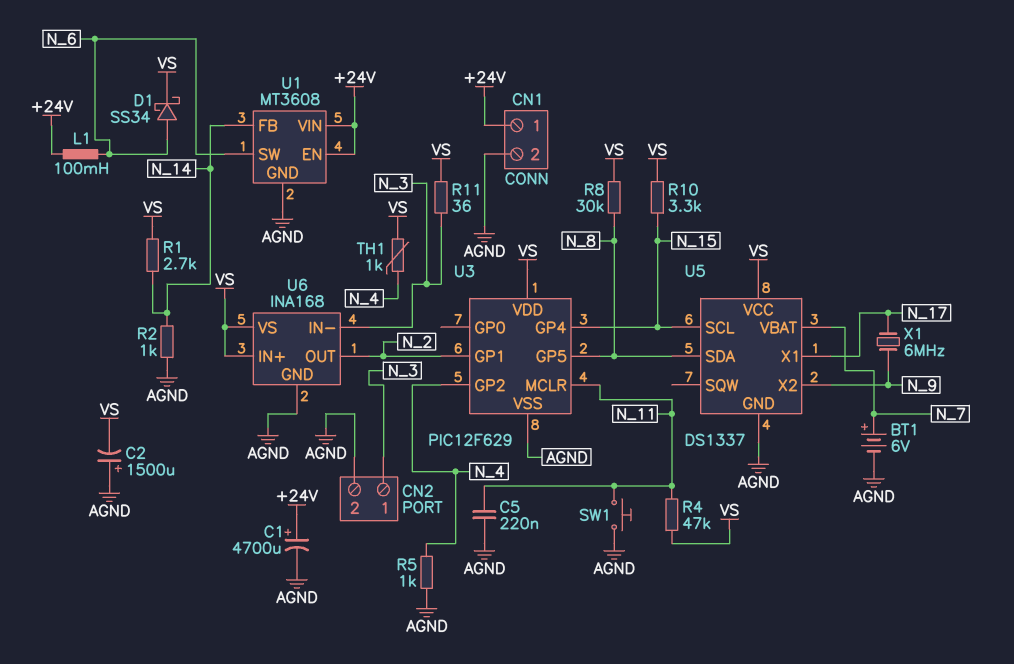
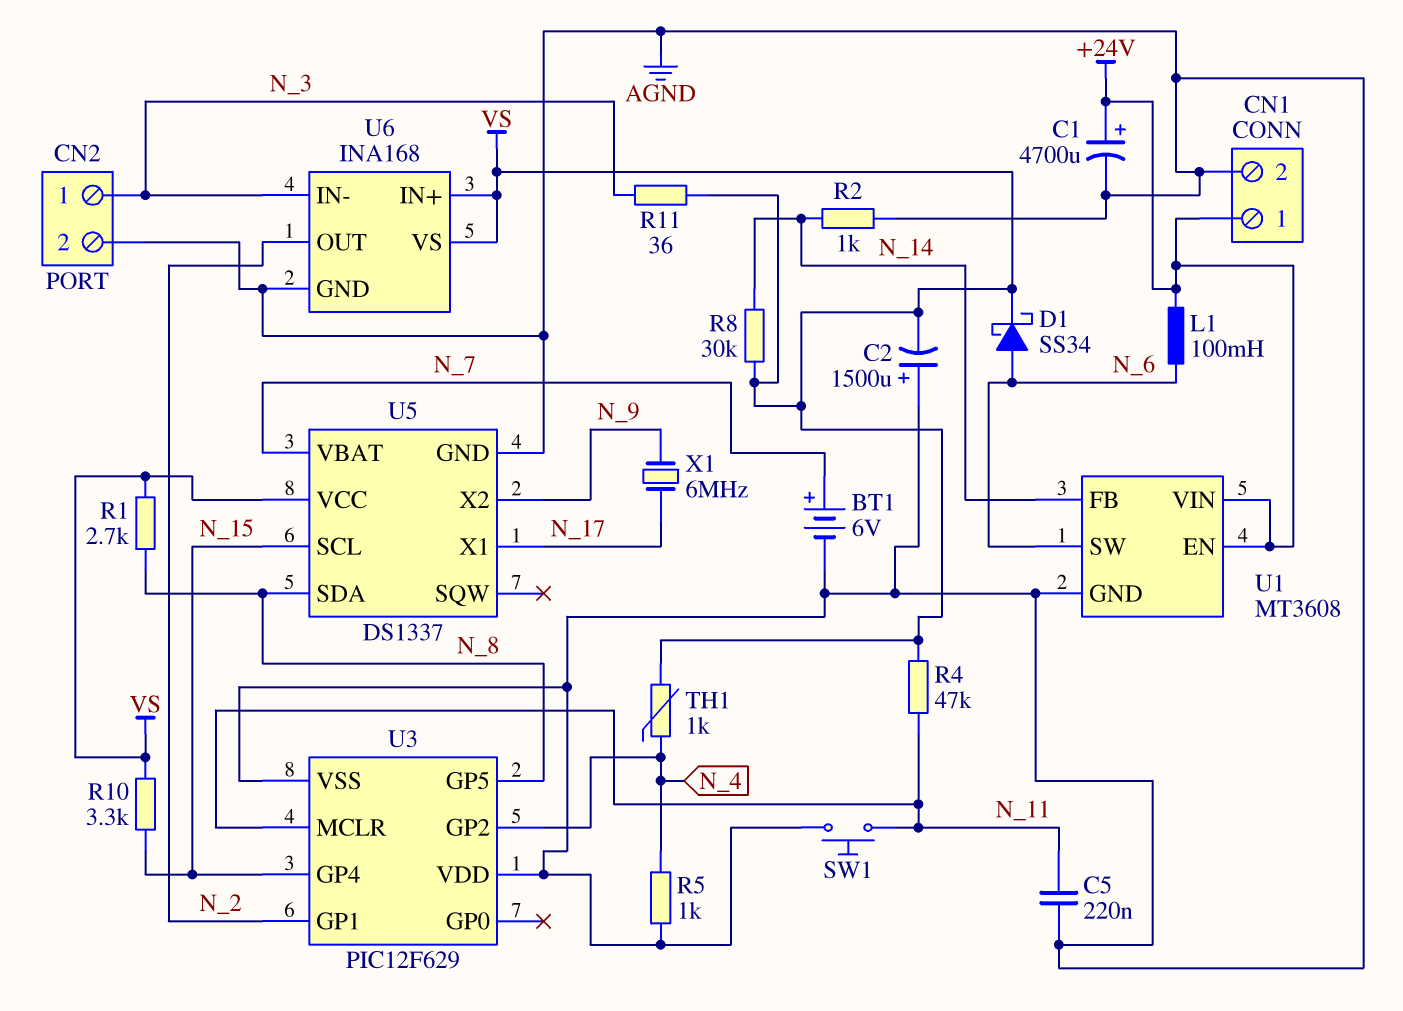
R1: 2.7k (N_14, VS) -> 2.7k (N_8, VS)
R8: 30k (N_8, VS) -> 30k (N_14, VS)
U3 pin VDD: VS -> AGND

